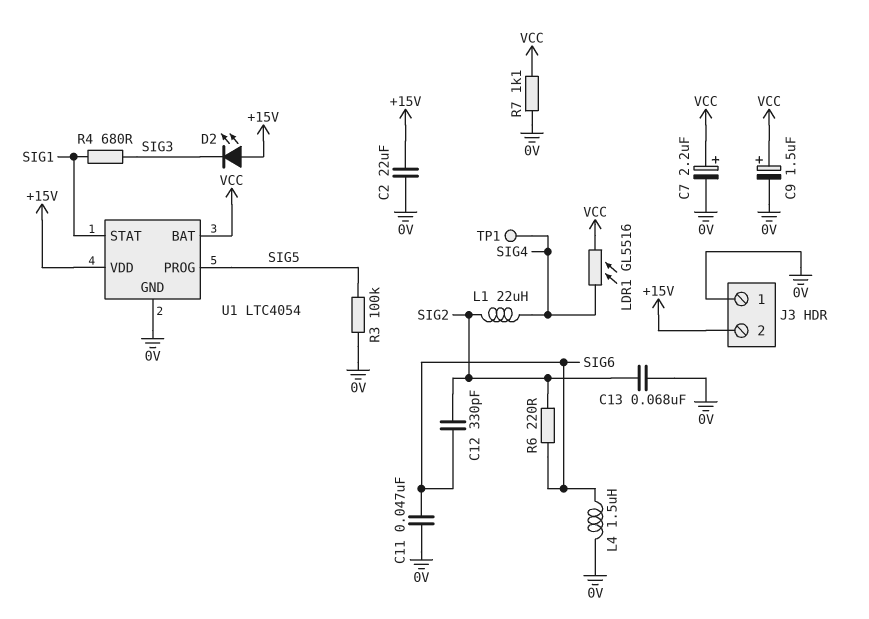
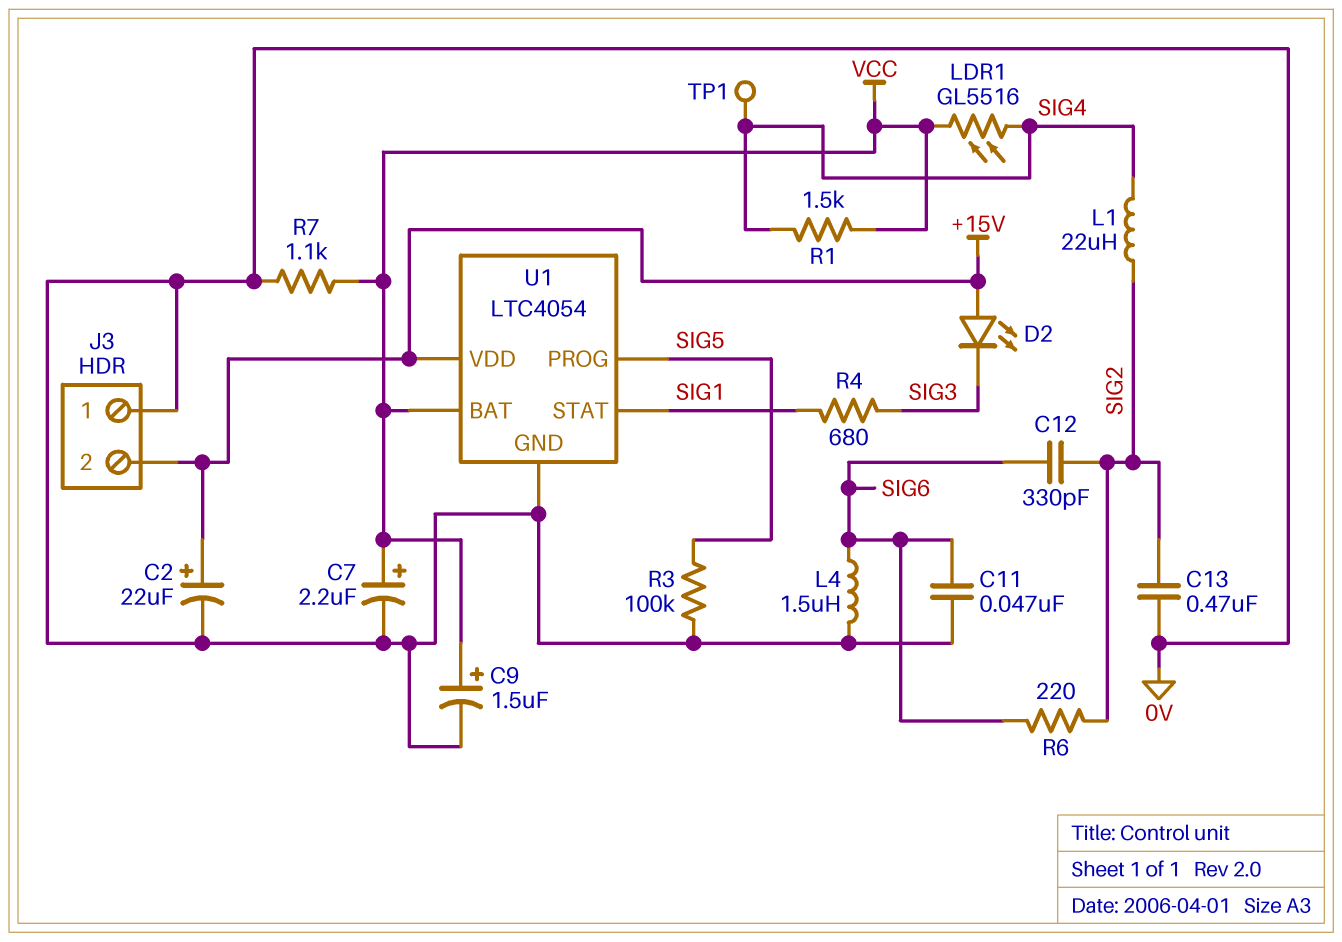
C2: 22uF (+15V, 0V) -> 22uF (plus +15V, minus 0V)
C13: 68nF (0V, SIG2) -> 470nF (0V, SIG2)
R1: none -> 1.5k (SIG4, VCC)

